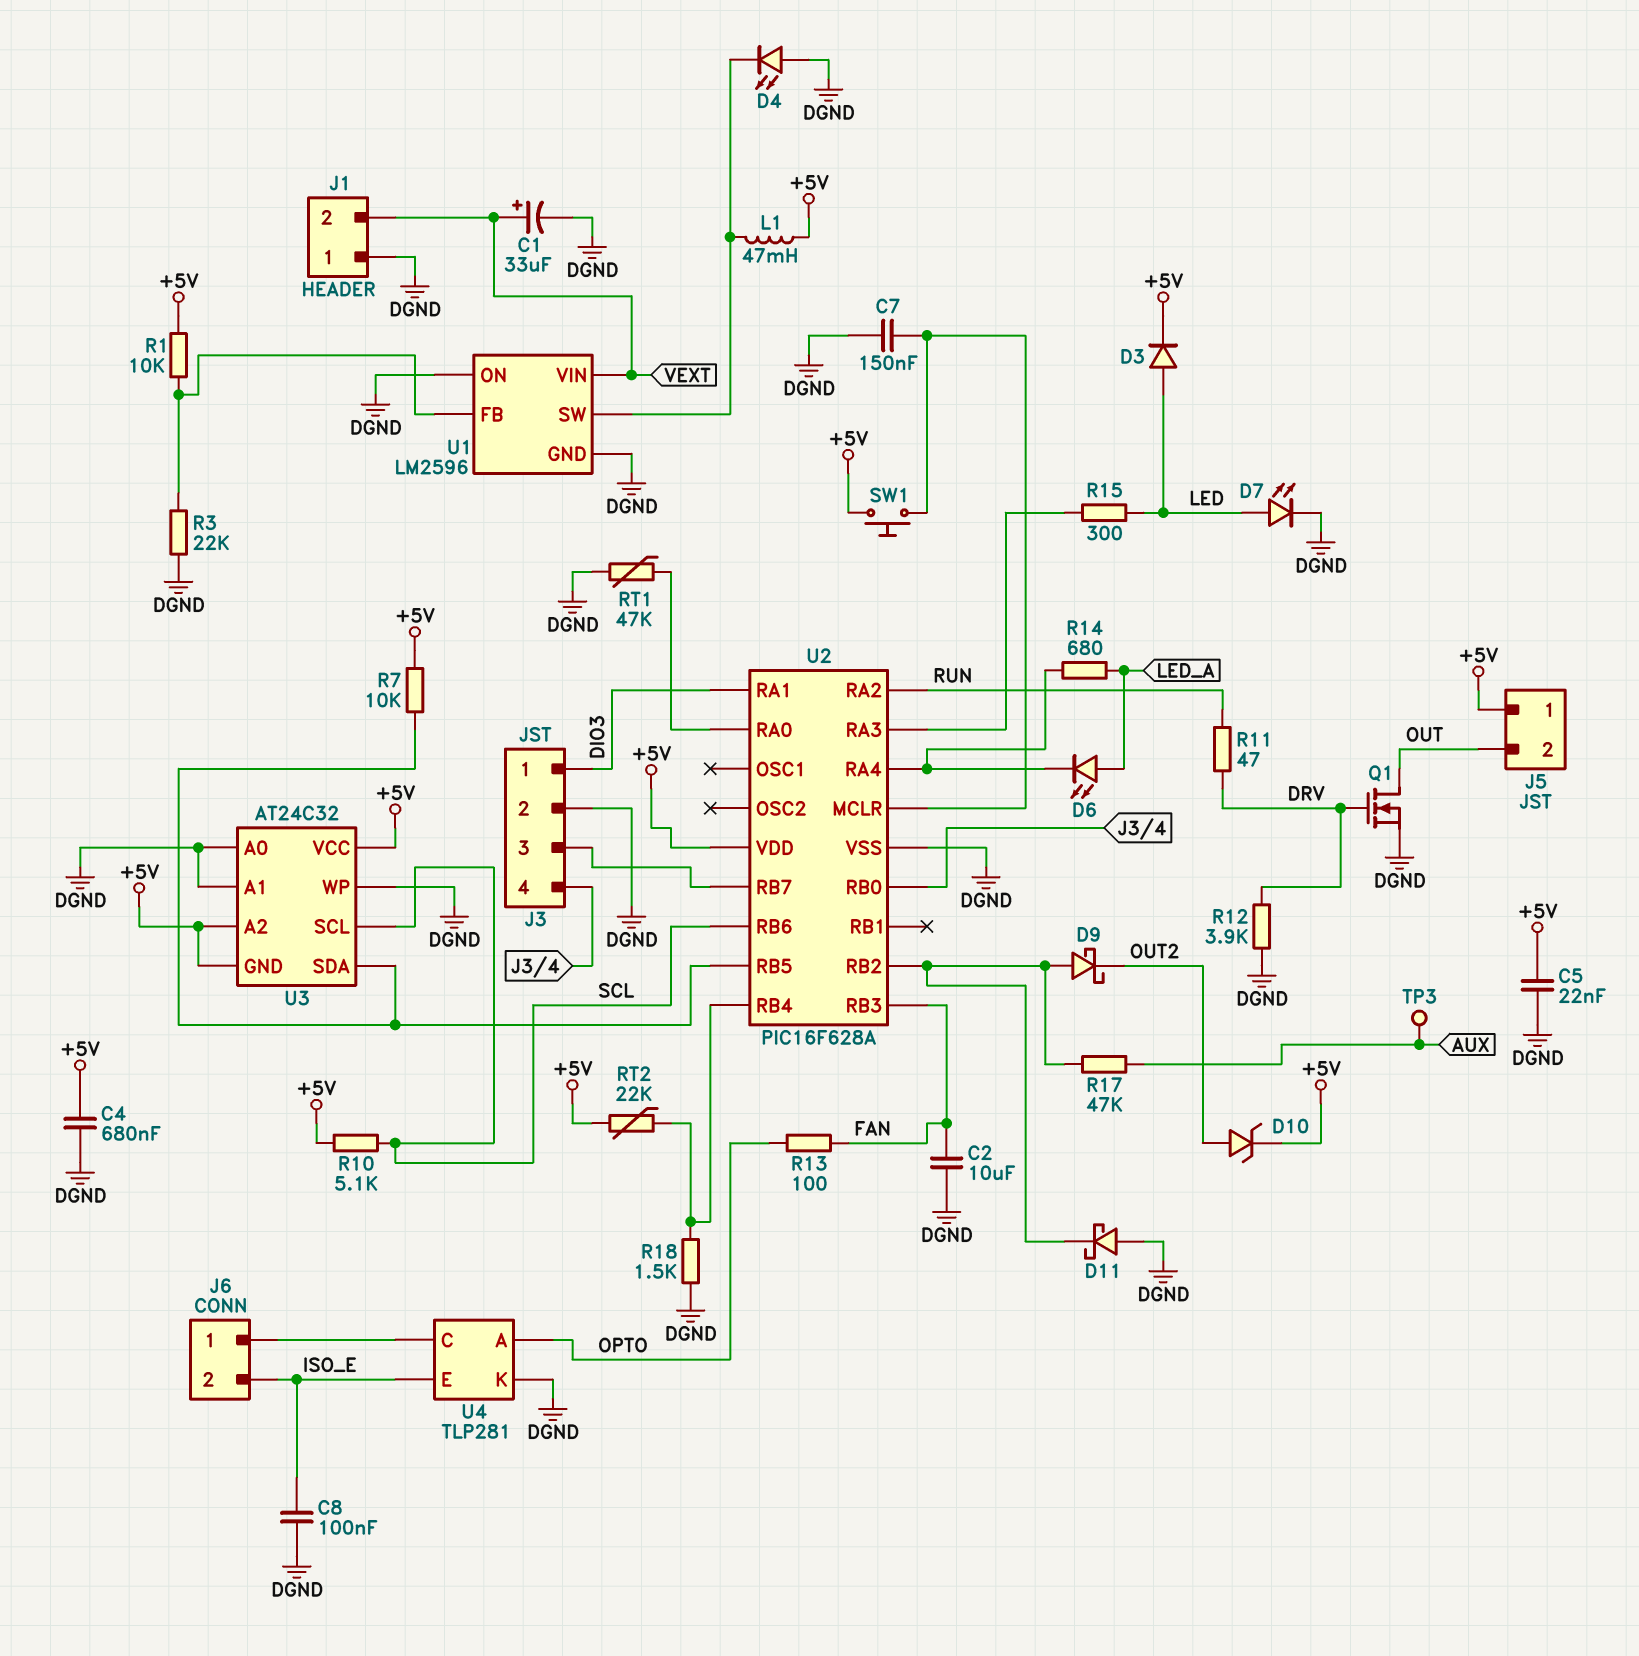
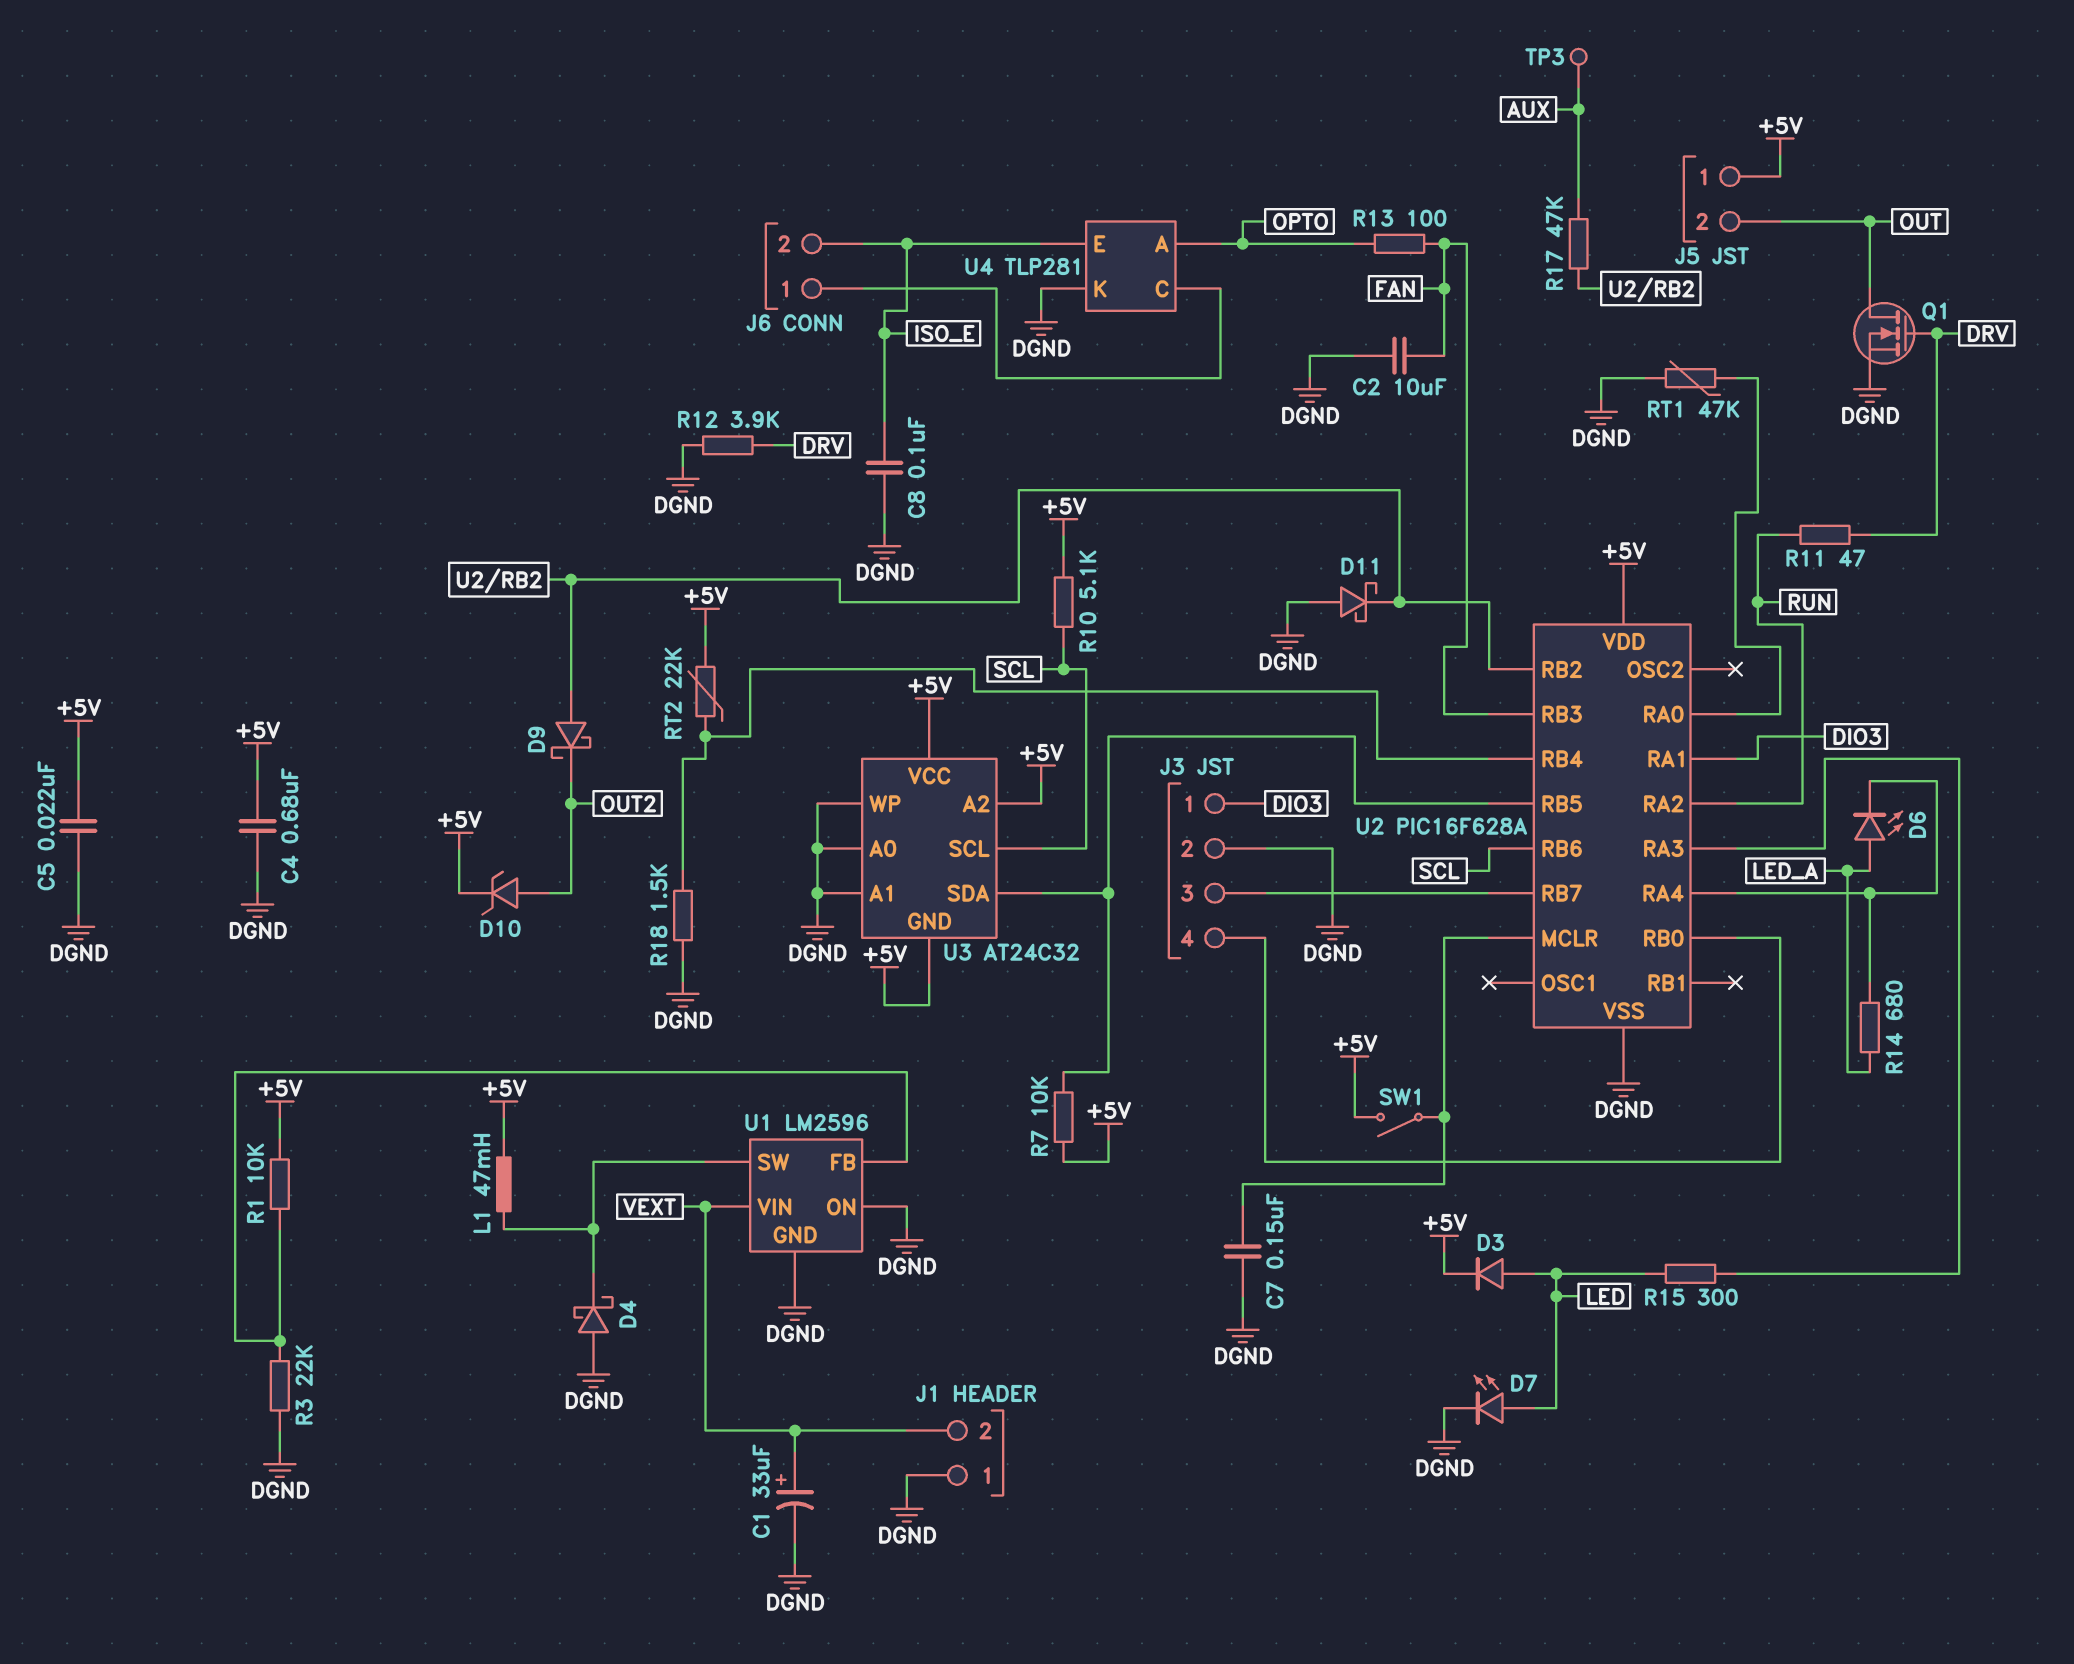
D4: LED (A DGND, K U1/SW) -> schottky (A DGND, K U1/SW)
SW1: button (+5V, U2/MCLR) -> switch (+5V, U2/MCLR)

